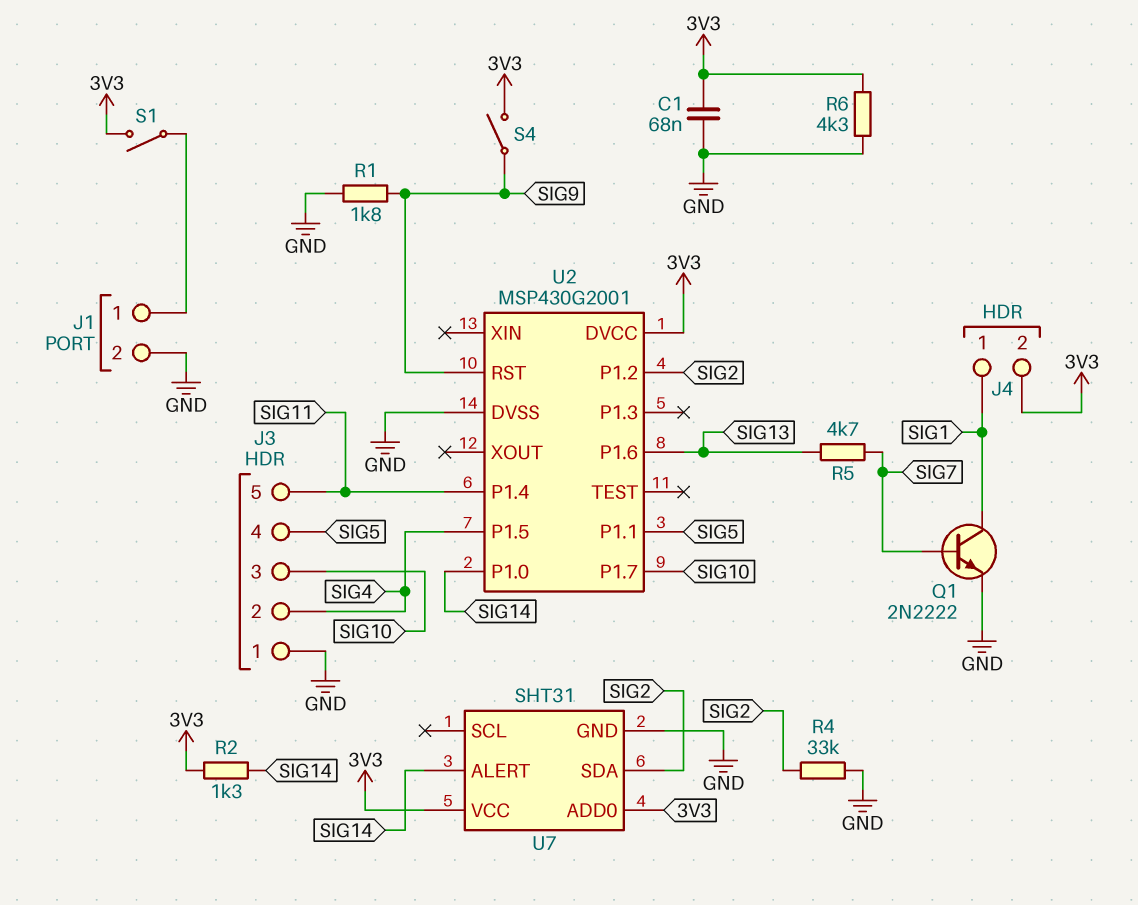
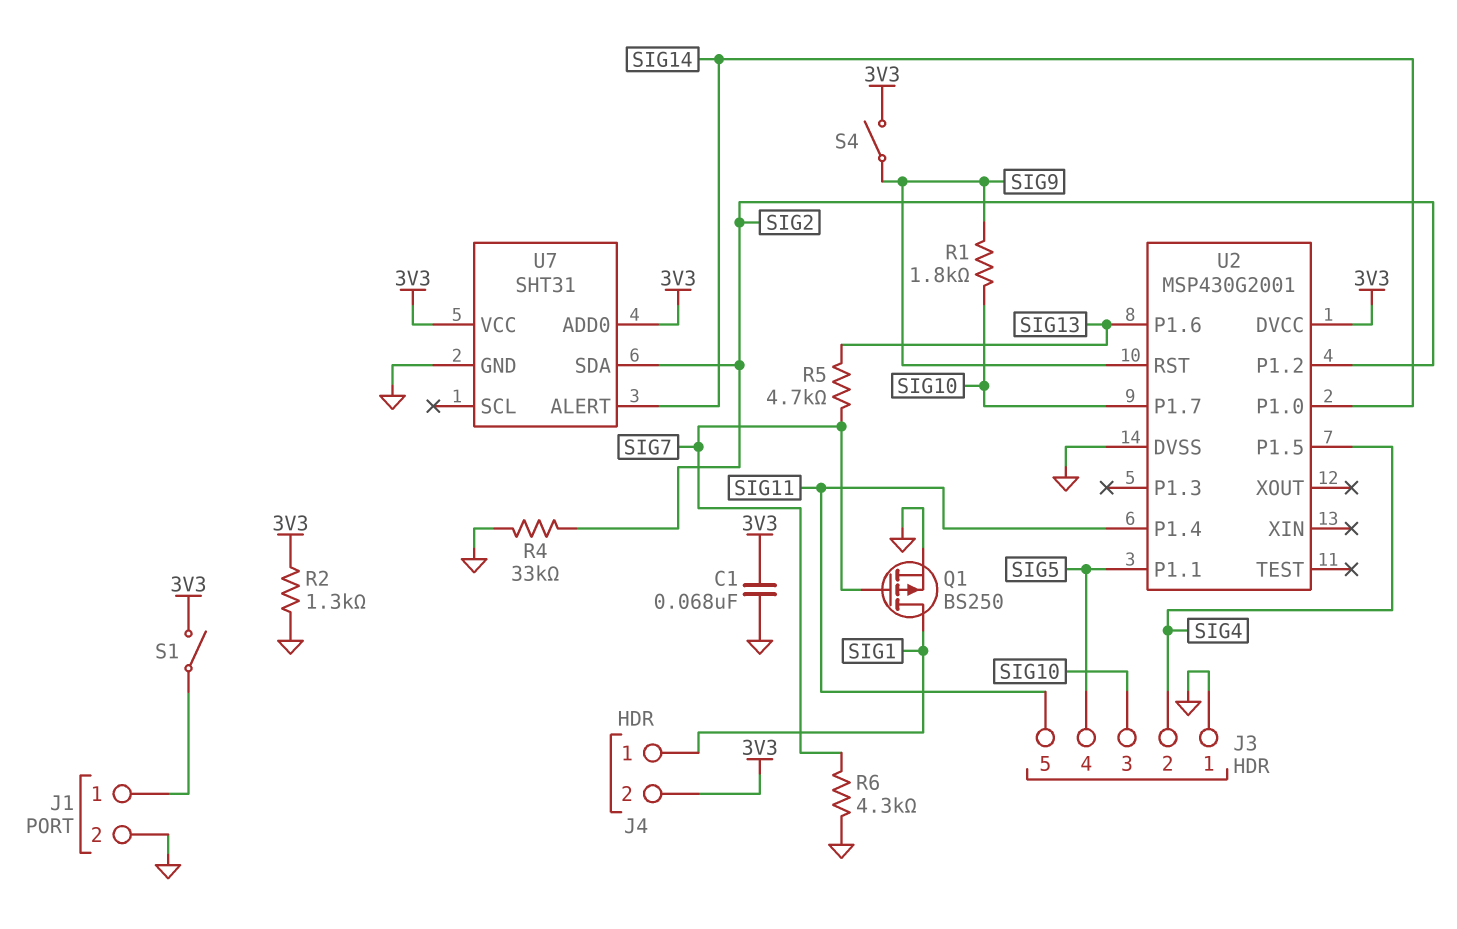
Q1: NPN 2N2222 (B SIG7, C SIG1, E GND) -> PMOS BS250 (G SIG7, D SIG1, S GND)
R1: 1.8k (GND, SIG9) -> 1.8k (SIG9, SIG10)
R2: 1.3k (3V3, SIG14) -> 1.3k (3V3, GND)
R6: 4.3k (3V3, GND) -> 4.3k (GND, SIG7)

